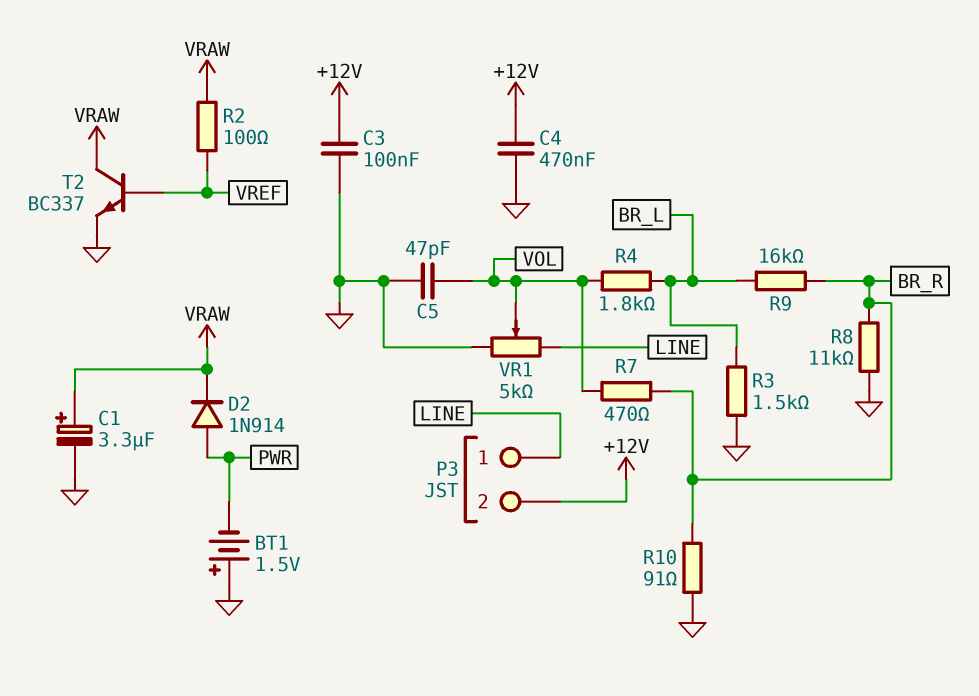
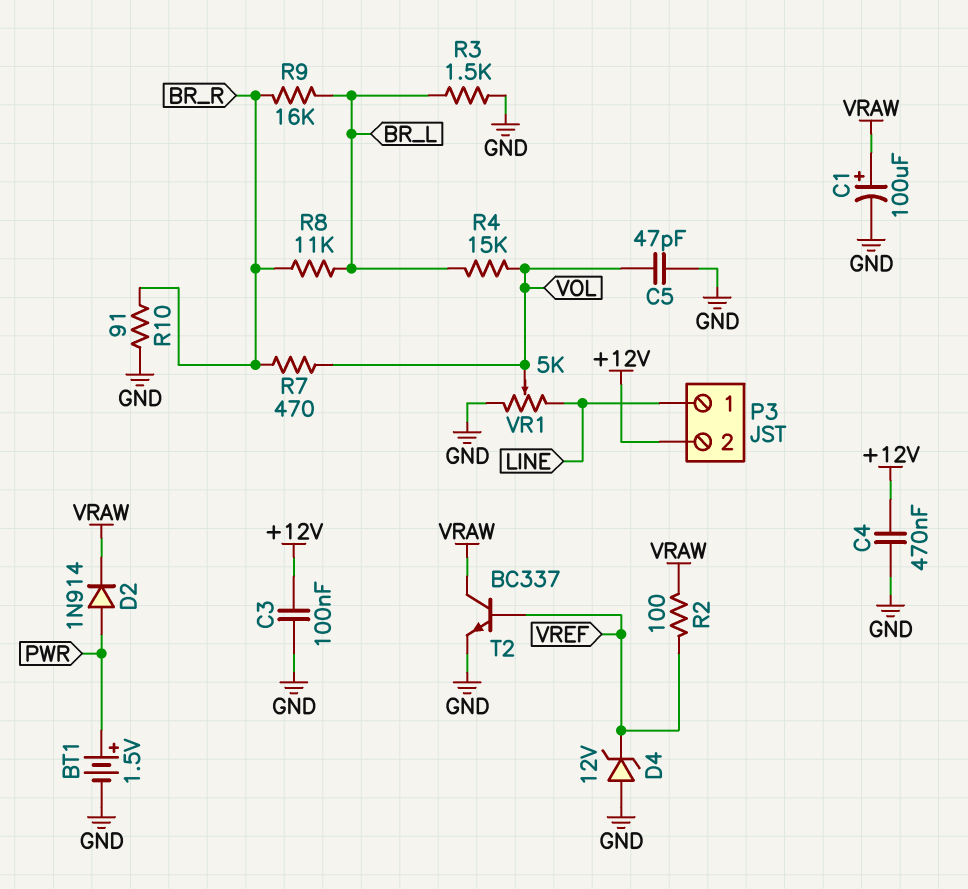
BT1: 1.5V (plus GND, minus PWR) -> 1.5V (plus PWR, minus GND)
C1: 3.3uF (plus VRAW, minus GND) -> 100uF (plus VRAW, minus GND)
D4: none -> zener 12V (A GND, K VREF)
R4: 1.8k (BR_L, VOL) -> 15k (BR_L, VOL)
R8: 11k (BR_R, GND) -> 11k (BR_L, BR_R)

